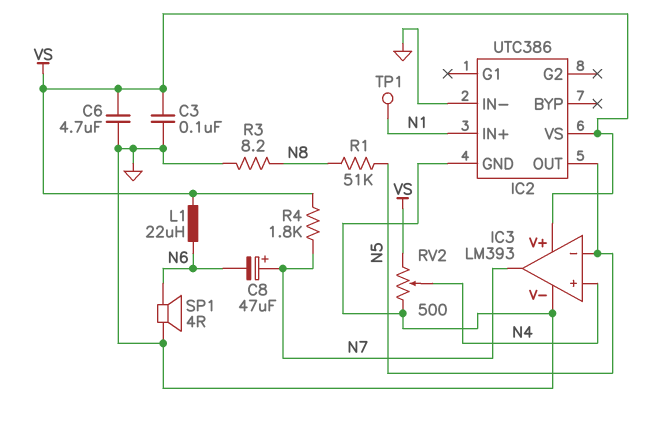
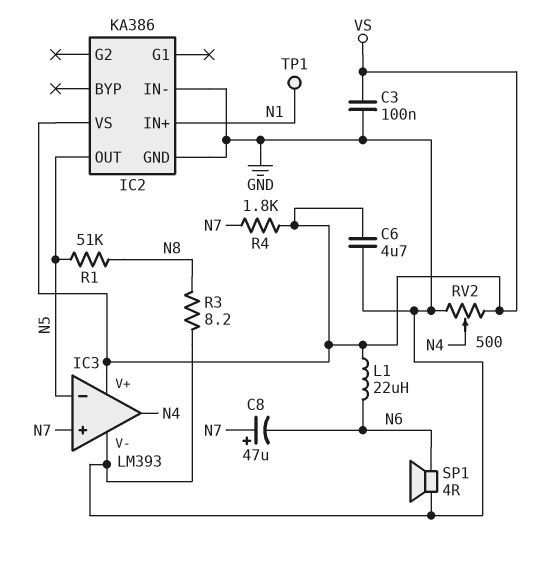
IC2: UTC386 -> KA386
IC3 pin in+: N4 -> N7
IC3 pin out: N7 -> N4

